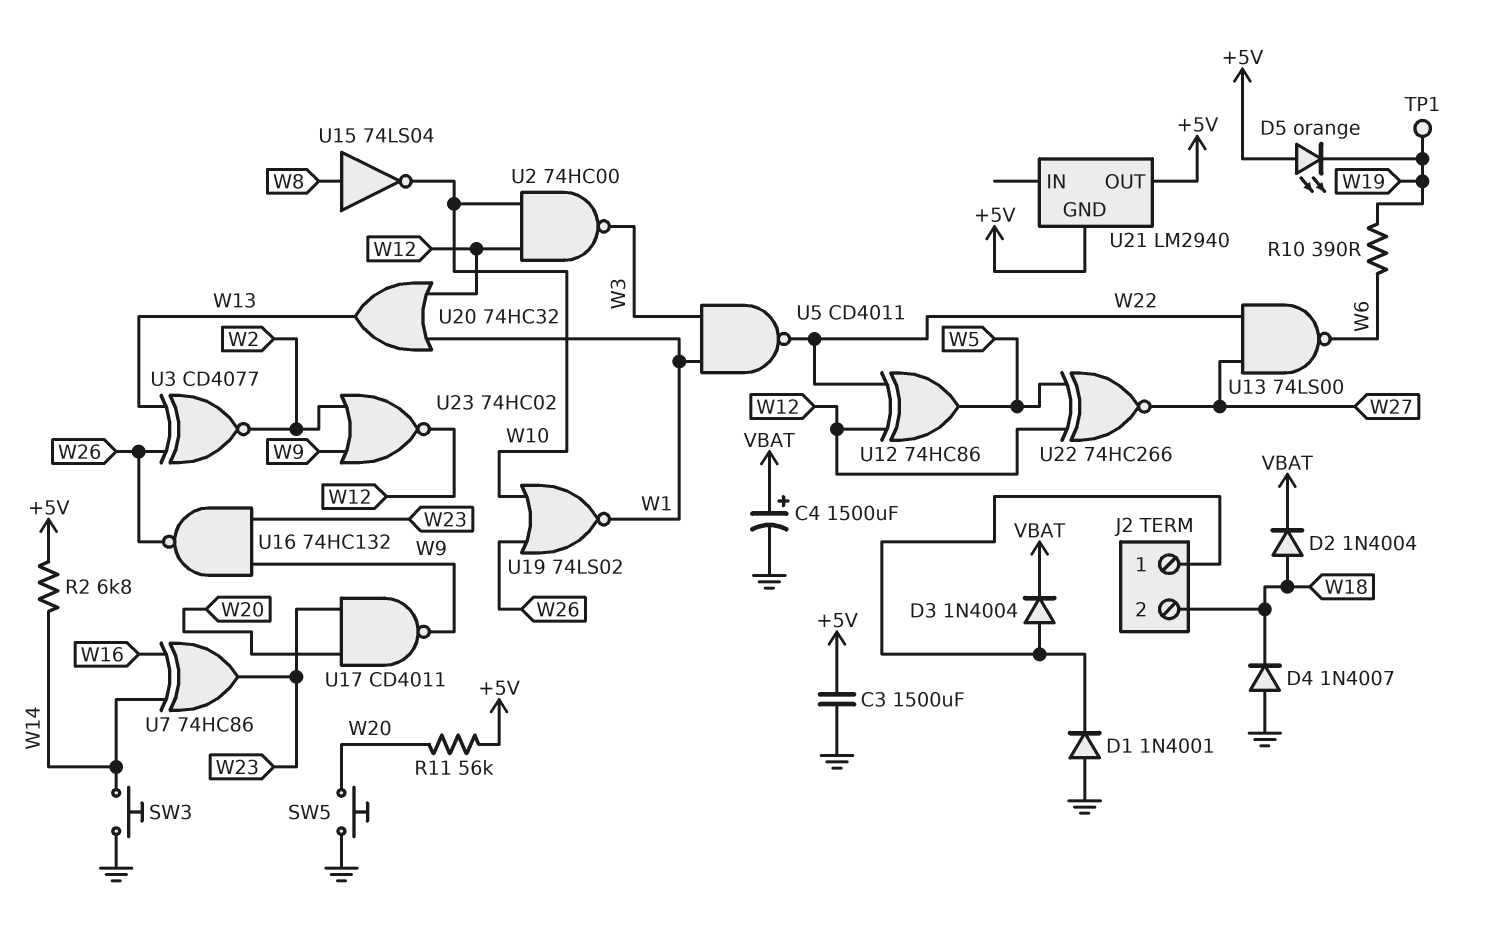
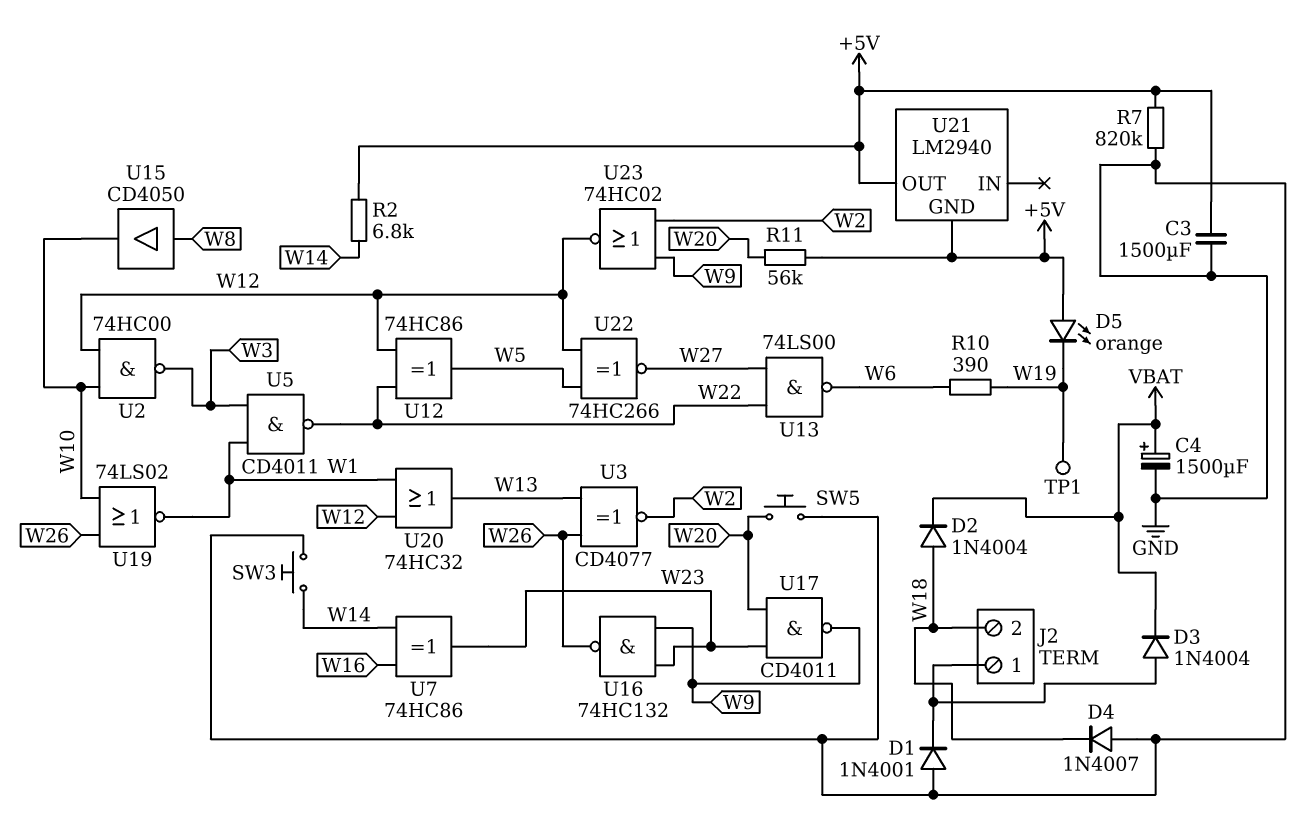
R7: none -> 820k (+5V, GND)
U15: NOT 74LS04 (in W8, out W10) -> buffer CD4050 (in W8, out W10)

